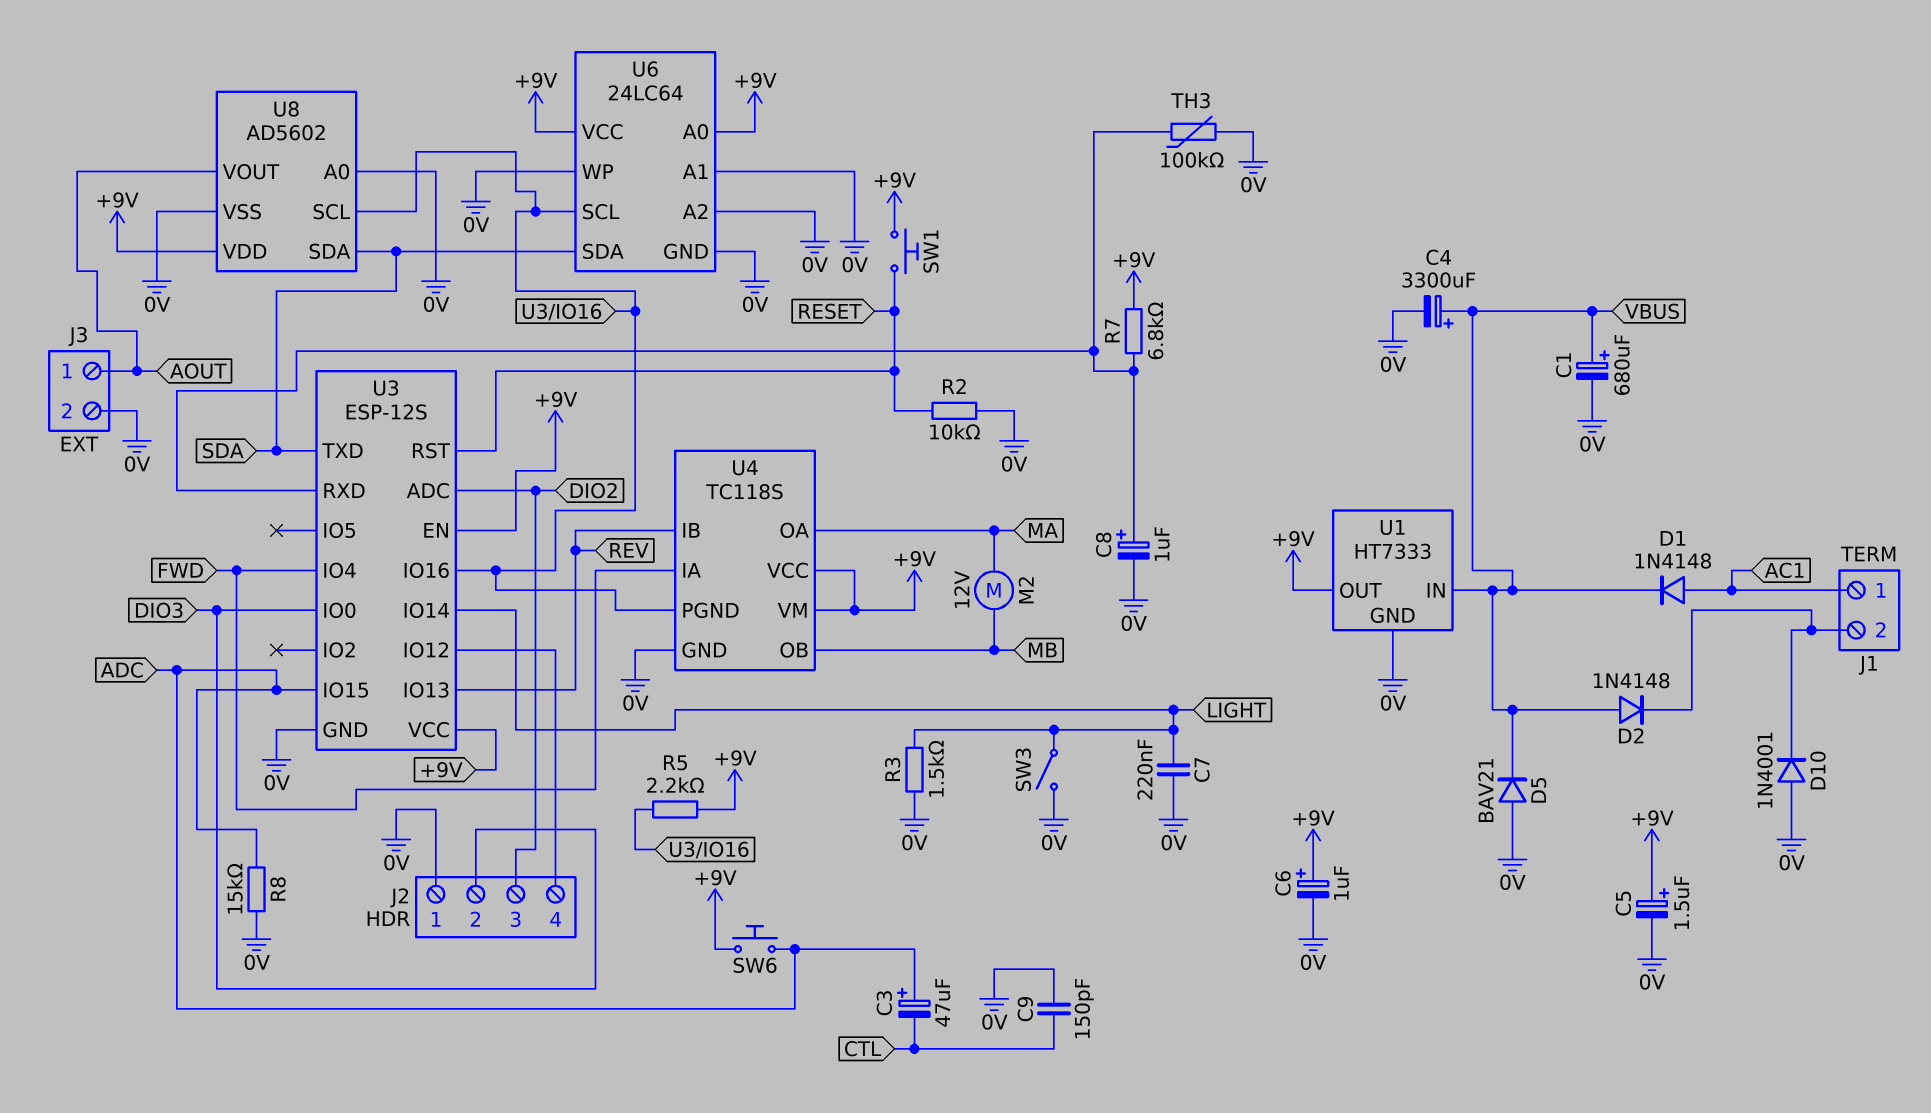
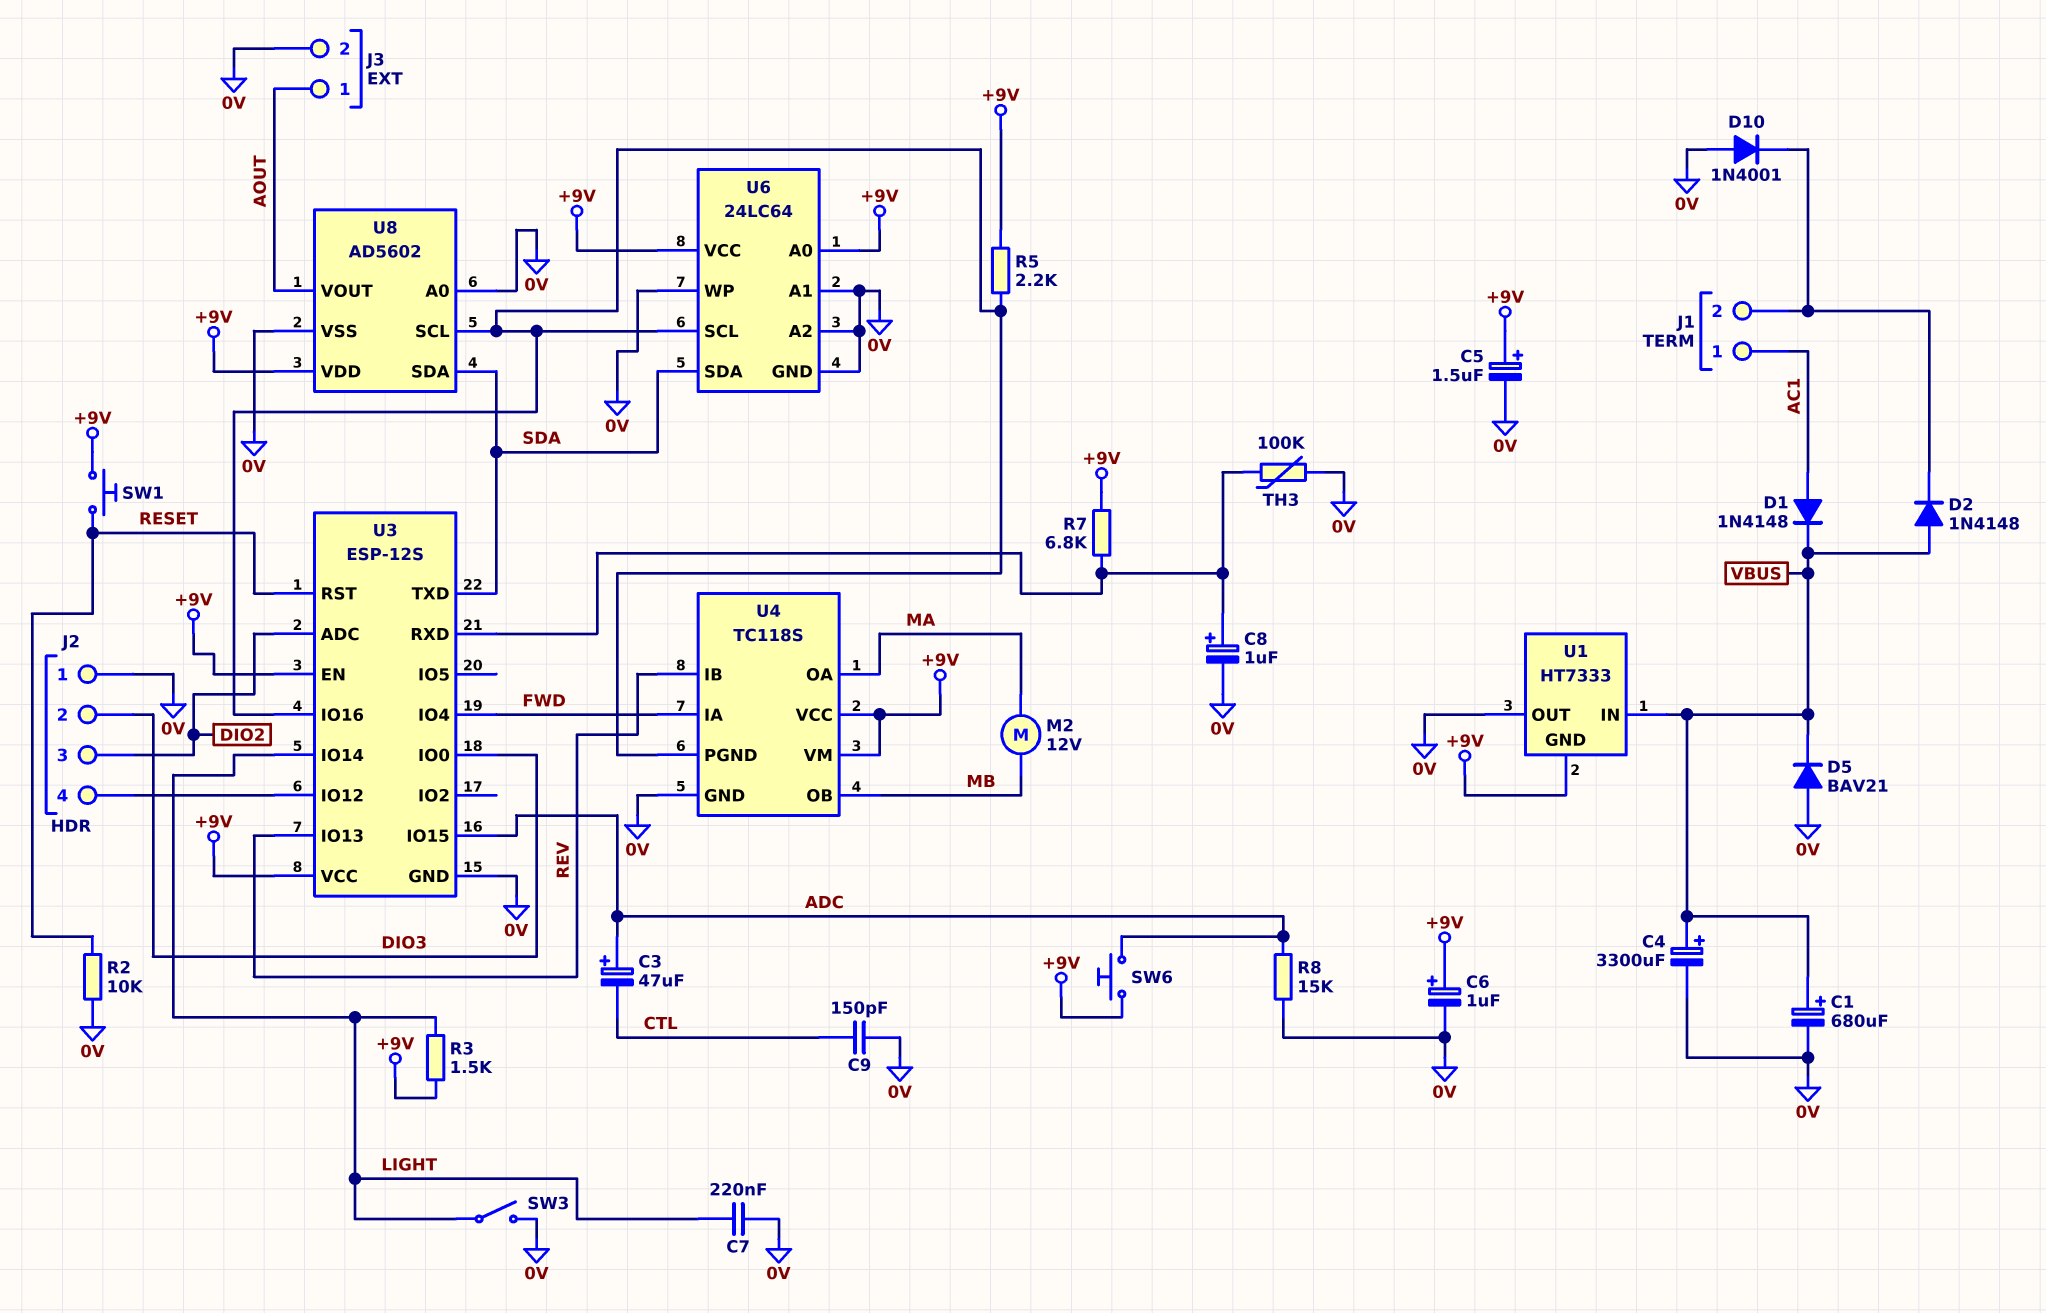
R3: 1.5k (0V, LIGHT) -> 1.5k (+9V, LIGHT)
U1 pin GND: 0V -> +9V
U1 pin OUT: +9V -> 0V

